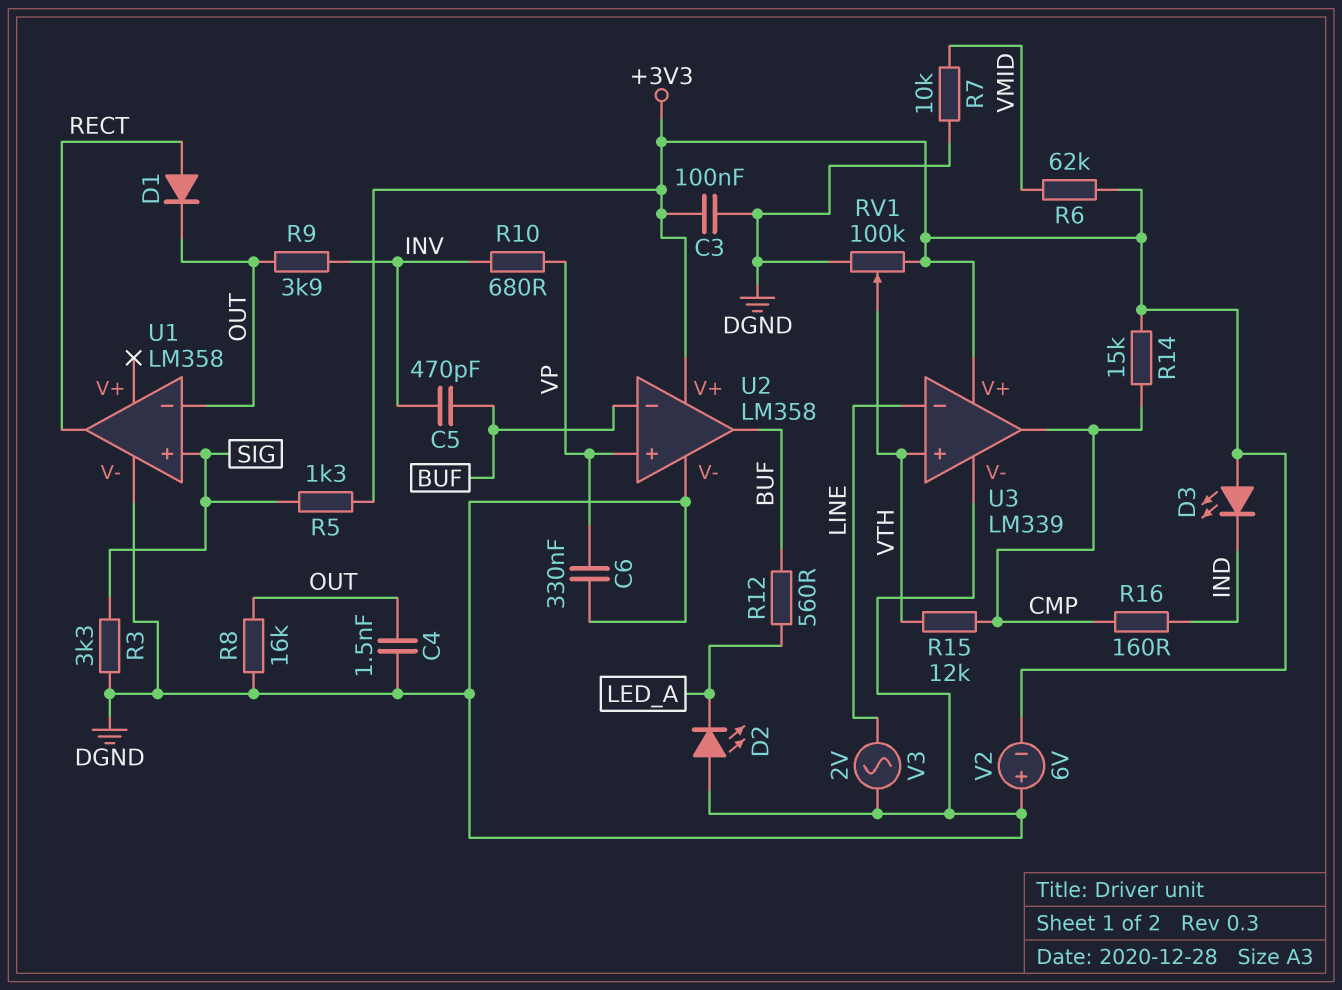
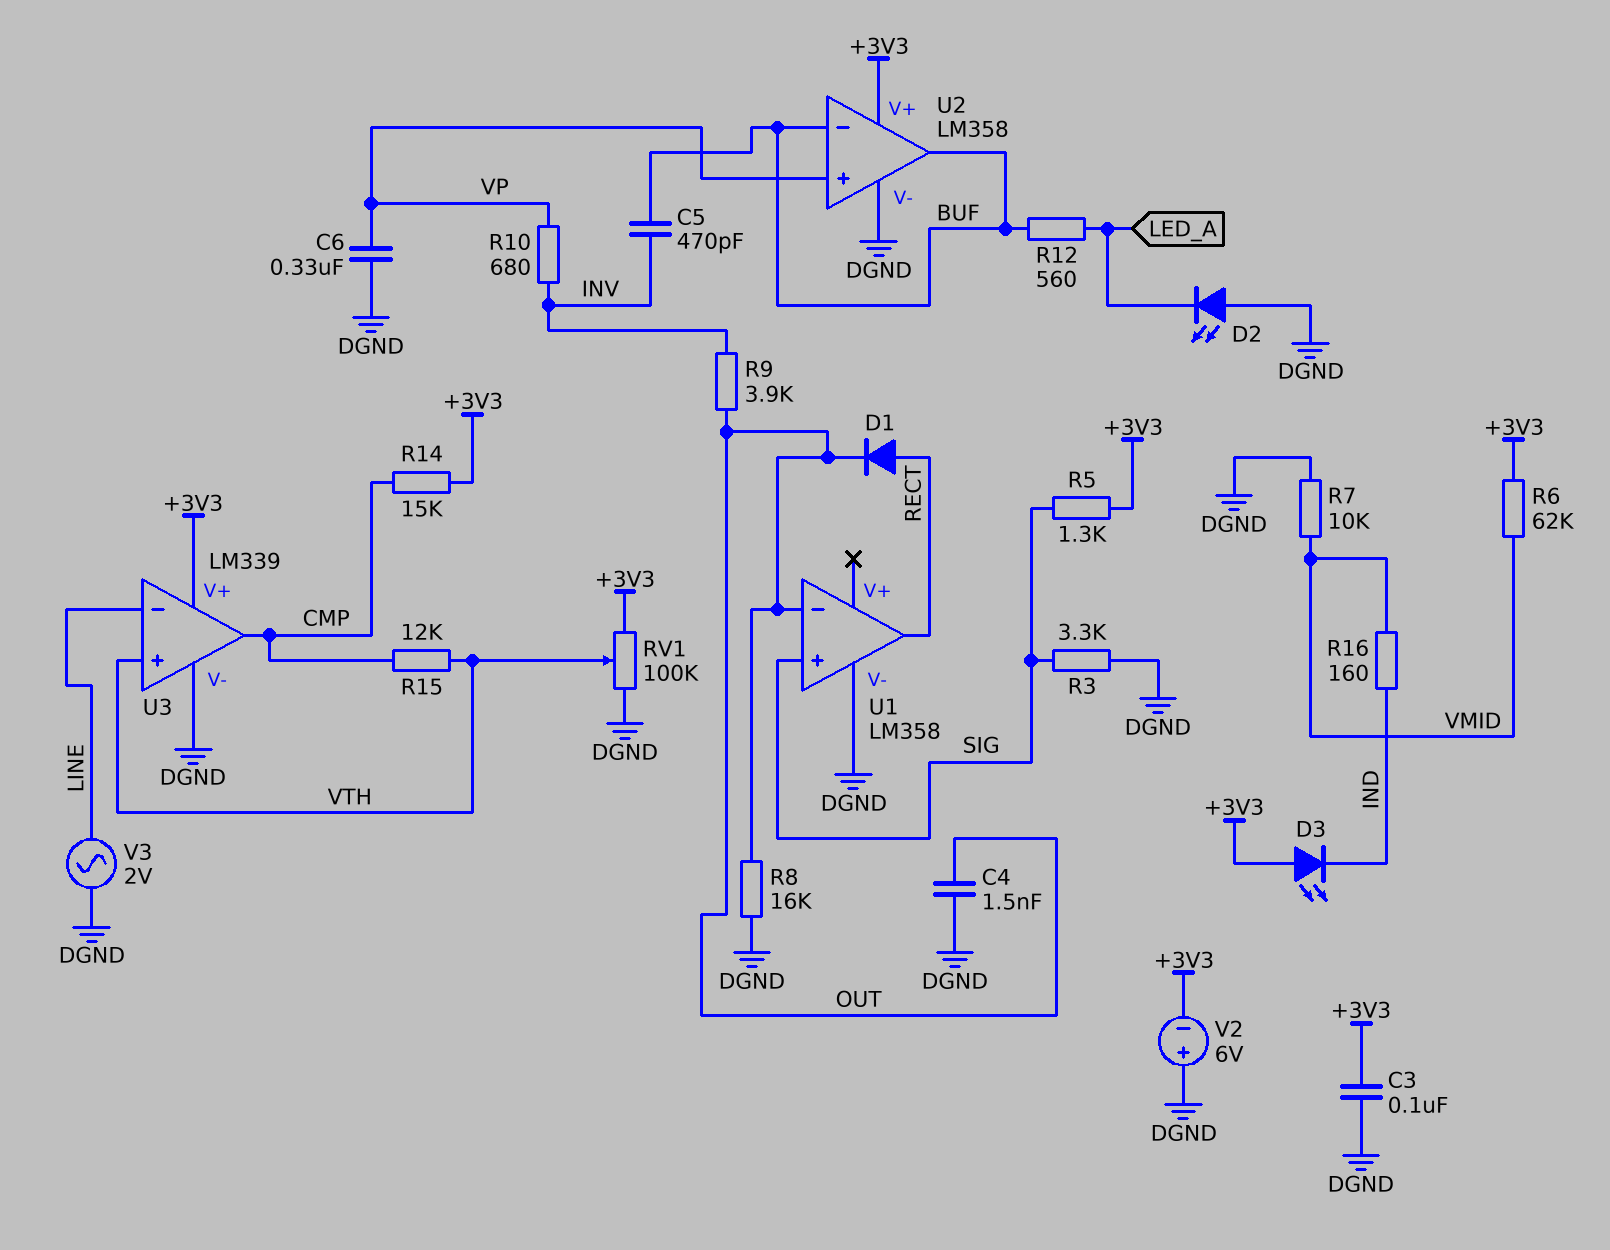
R16: 160 (CMP, IND) -> 160 (IND, VMID)

